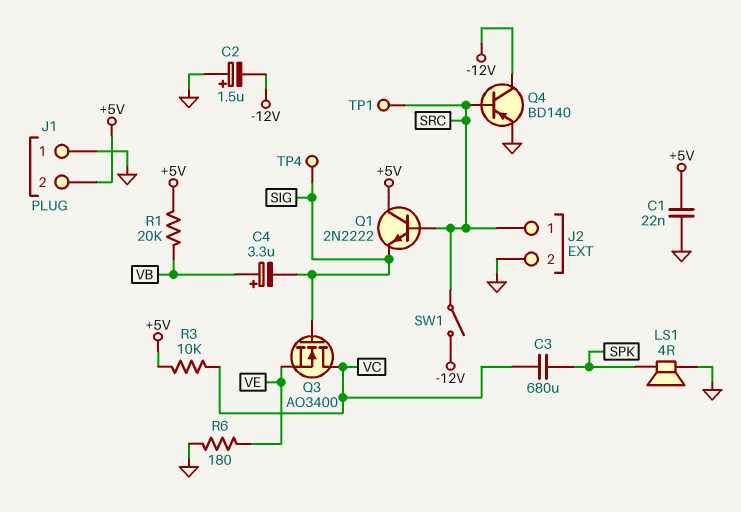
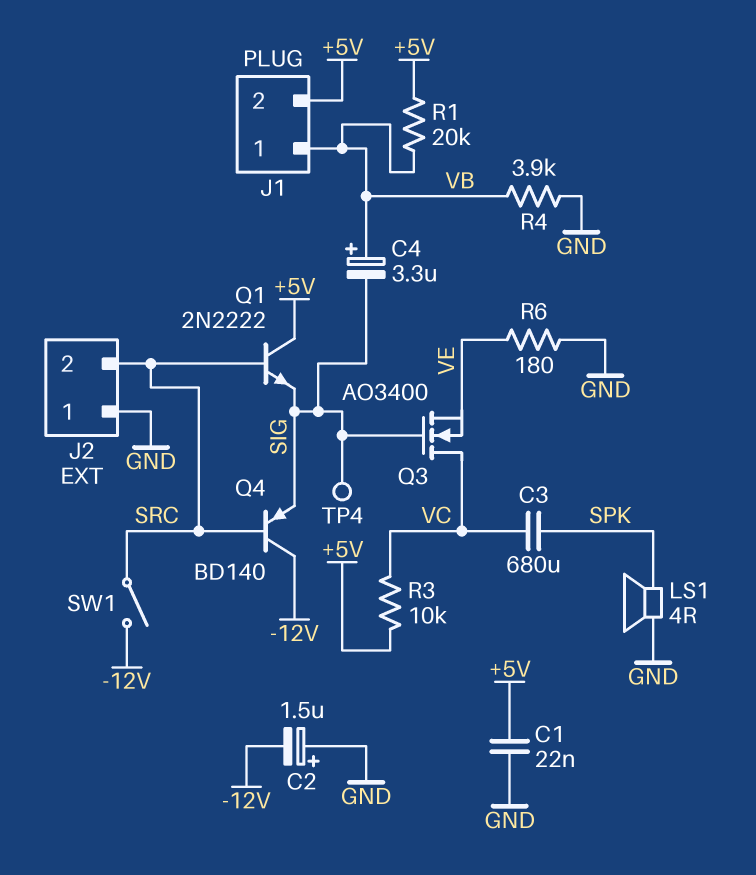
J1 pin 1: GND -> VB
J2 pin 1: SRC -> GND
J2 pin 2: GND -> SRC
Q4: PNP BD140 (B SRC, C -12V, E GND) -> PNP BD140 (B SRC, C -12V, E SIG)
R4: none -> 3.9k (GND, VB)
TP1: test point (SRC) -> none

